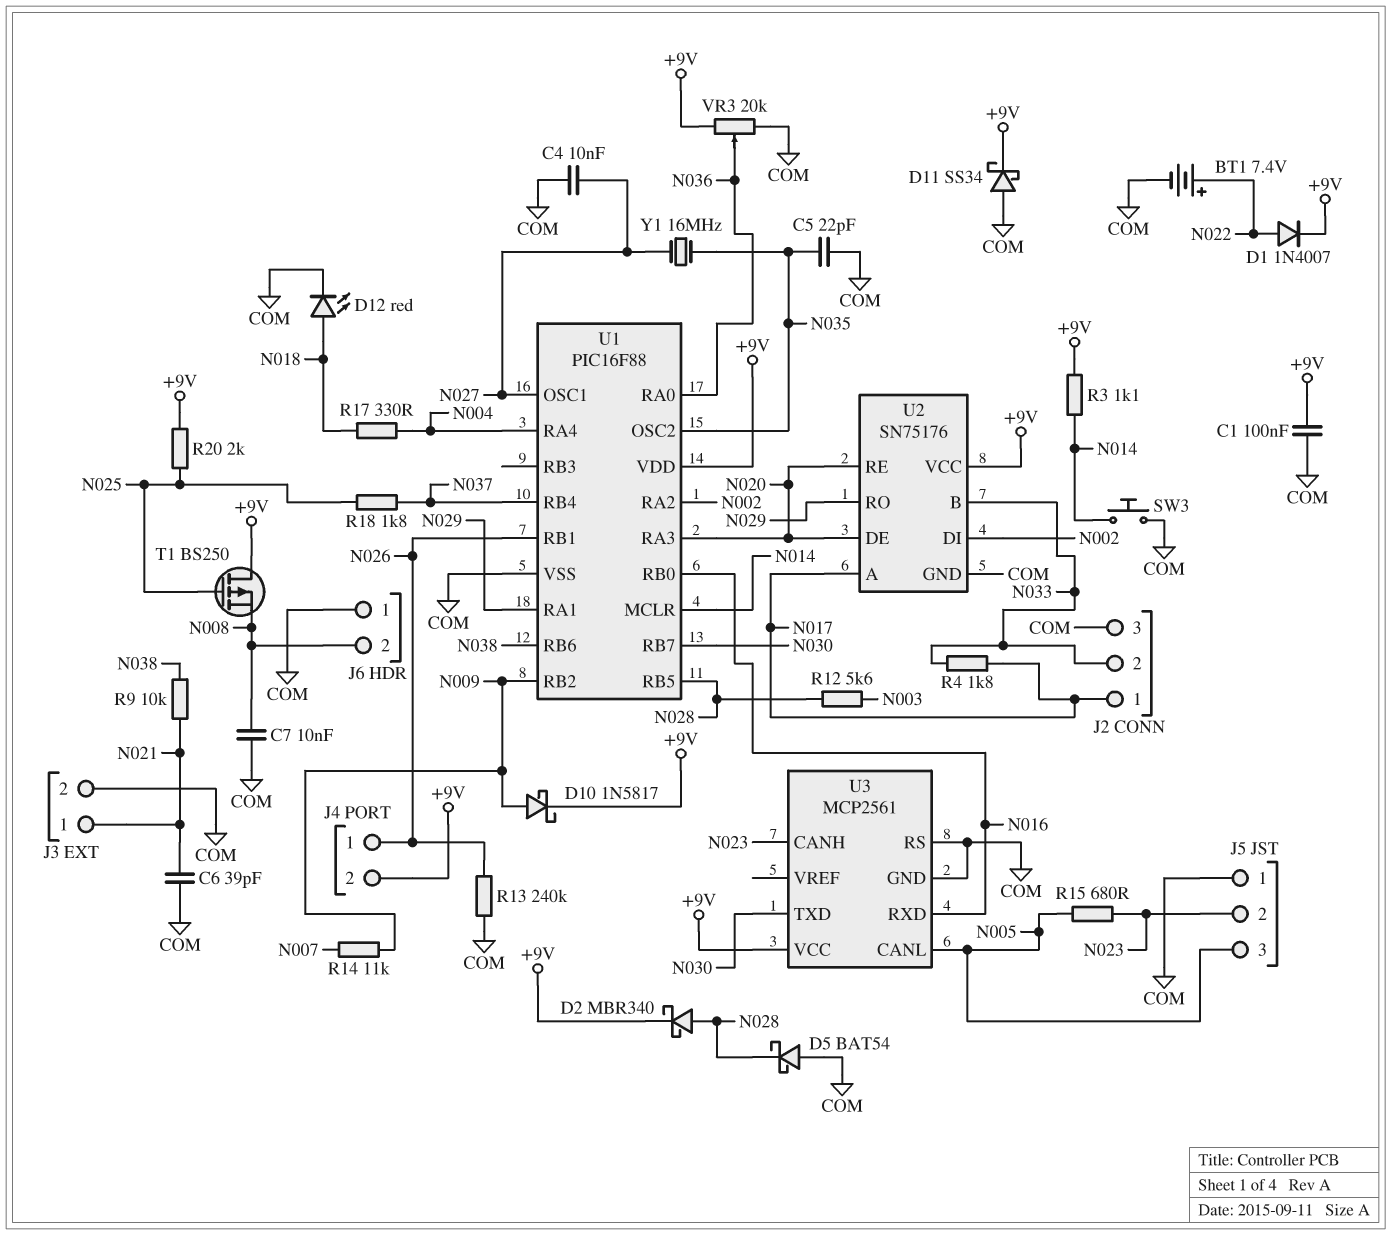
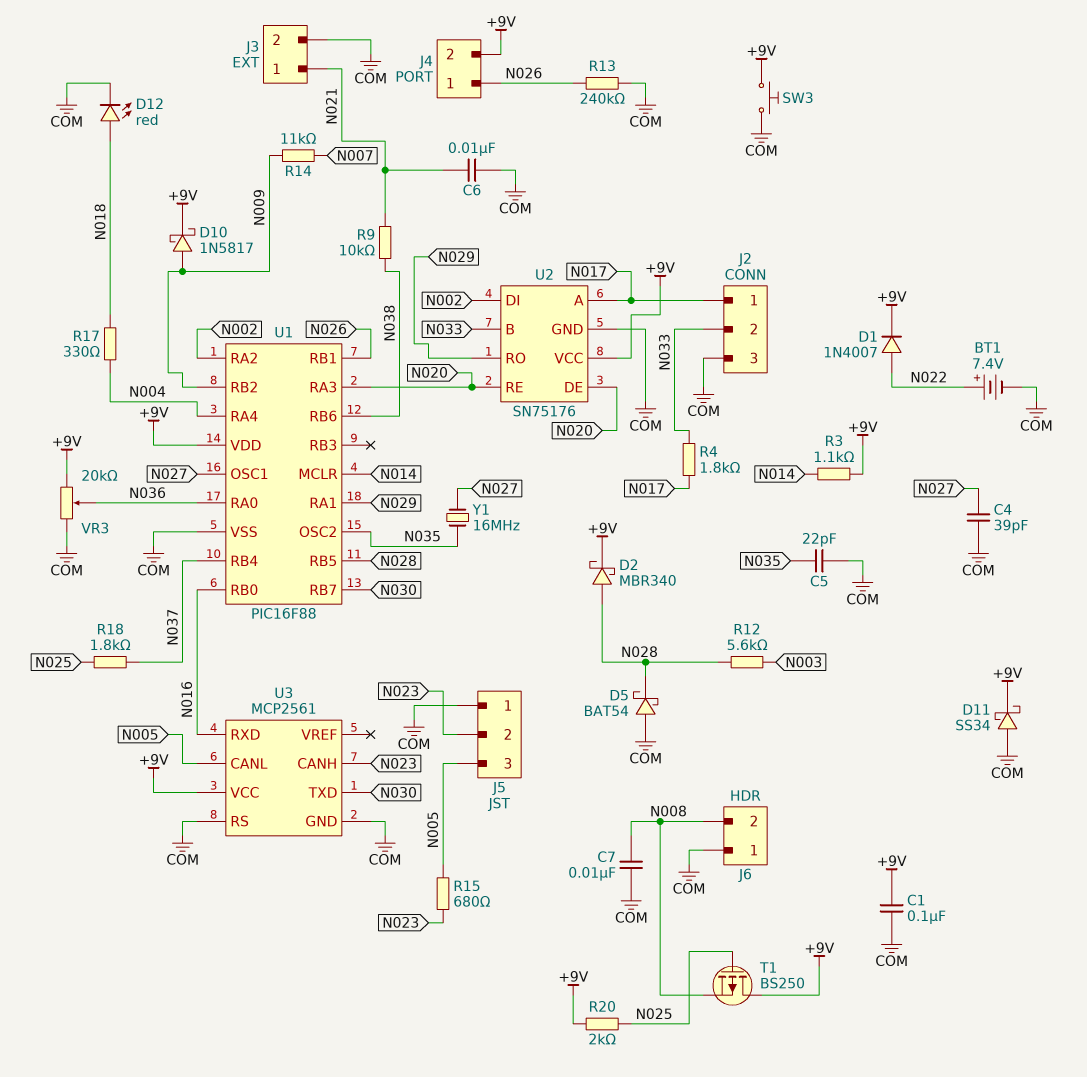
C4: 10nF (COM, N027) -> 39pF (COM, N027)
C6: 39pF (COM, N021) -> 10nF (COM, N021)
SW3: button (COM, N014) -> button (+9V, COM)

